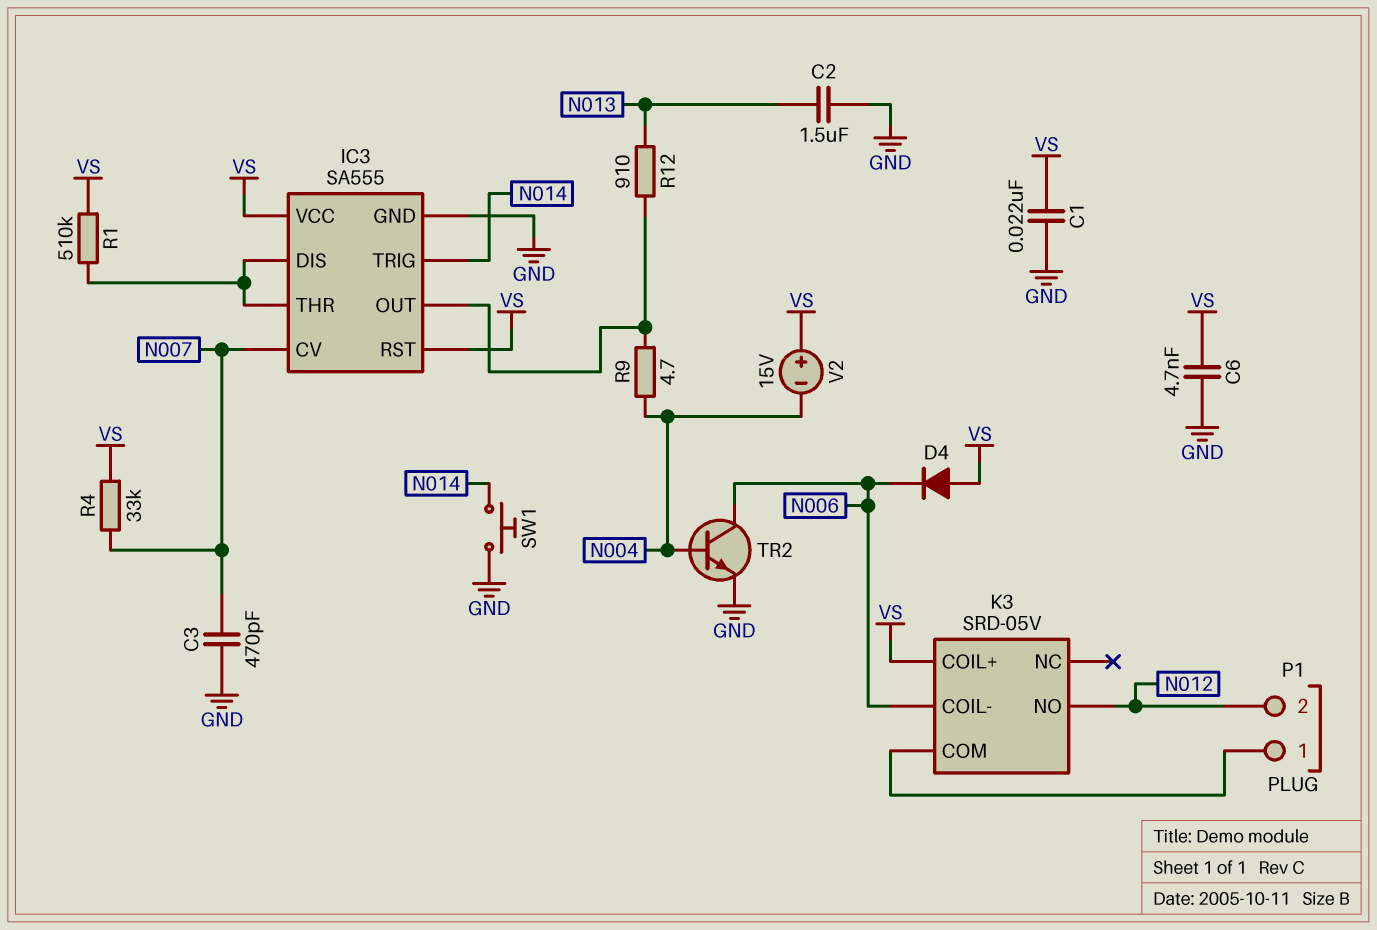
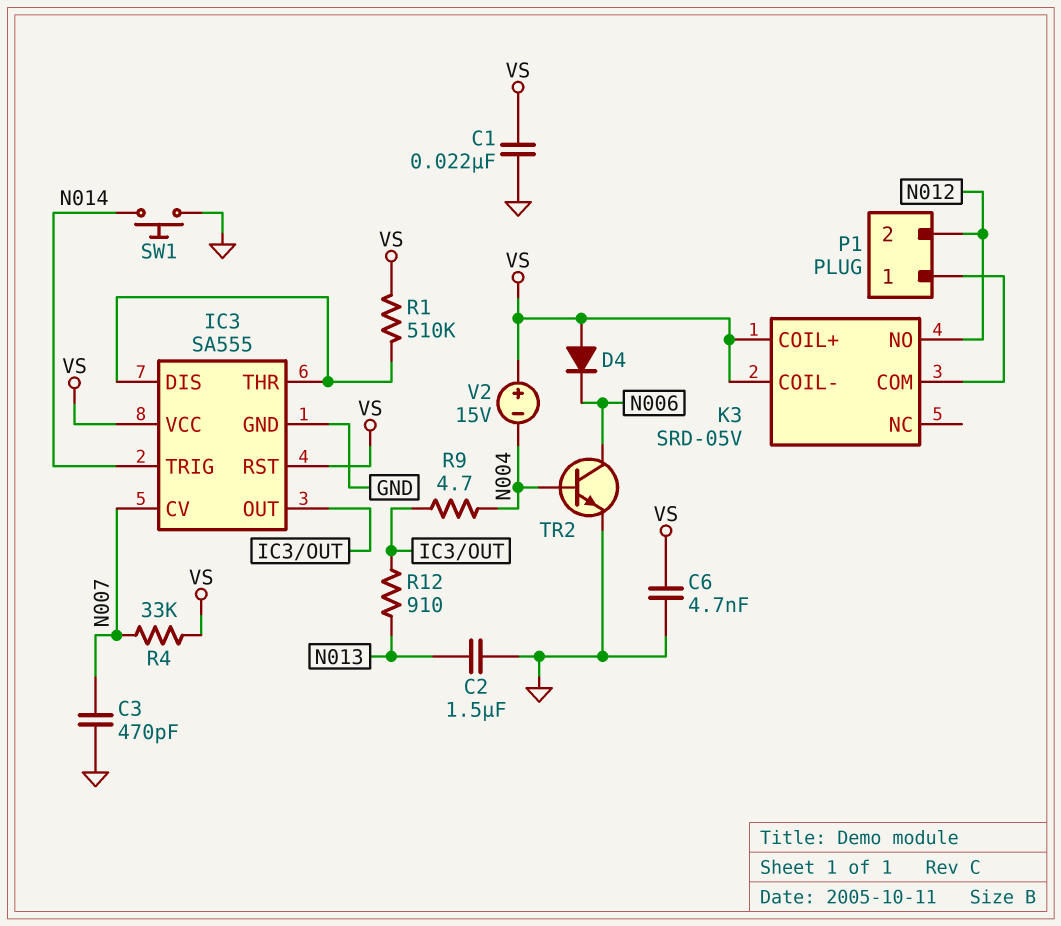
K3 pin COIL-: N006 -> VS

